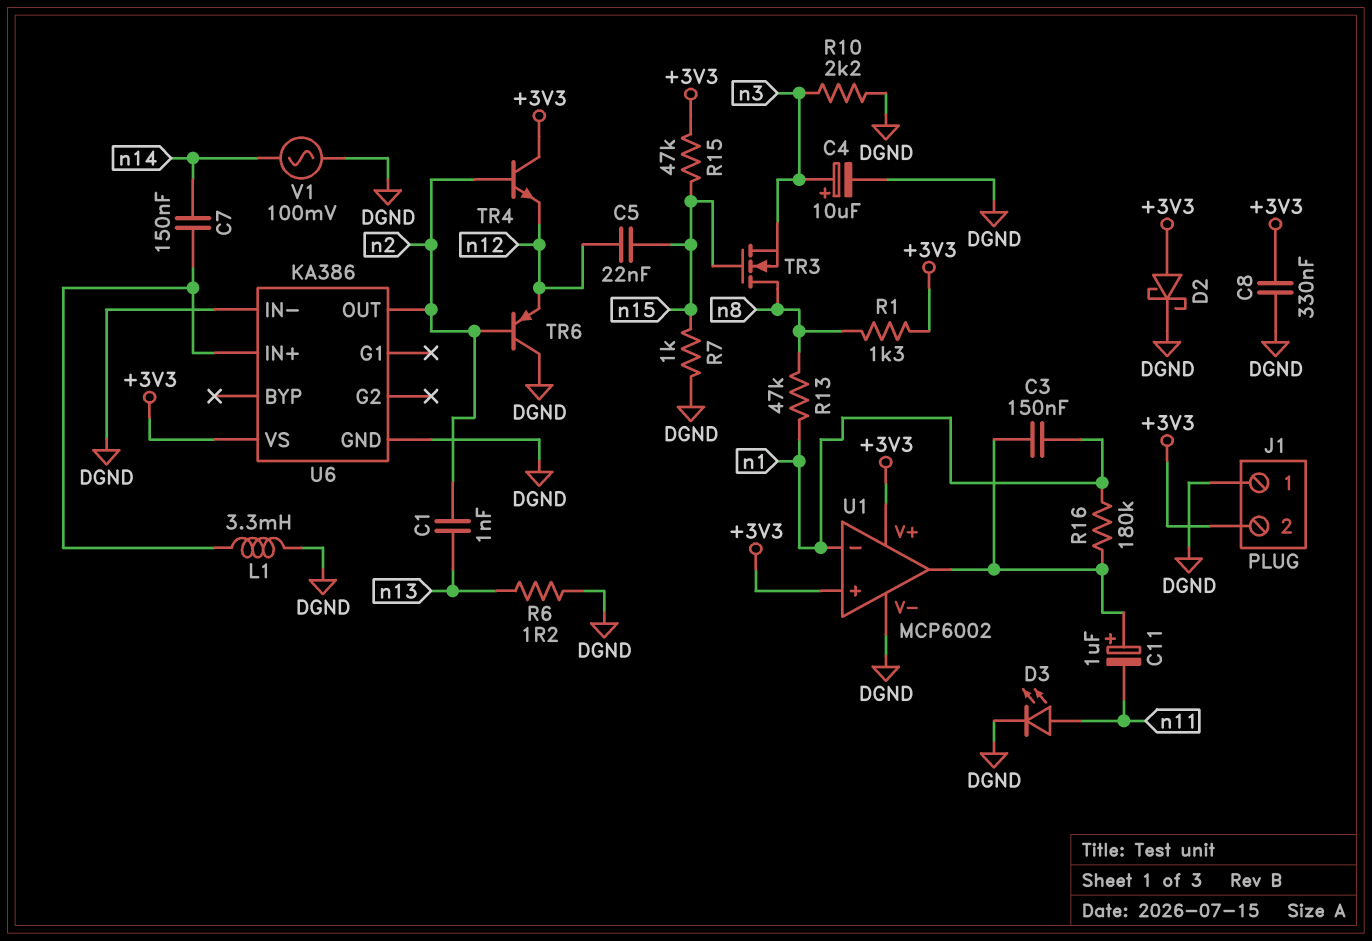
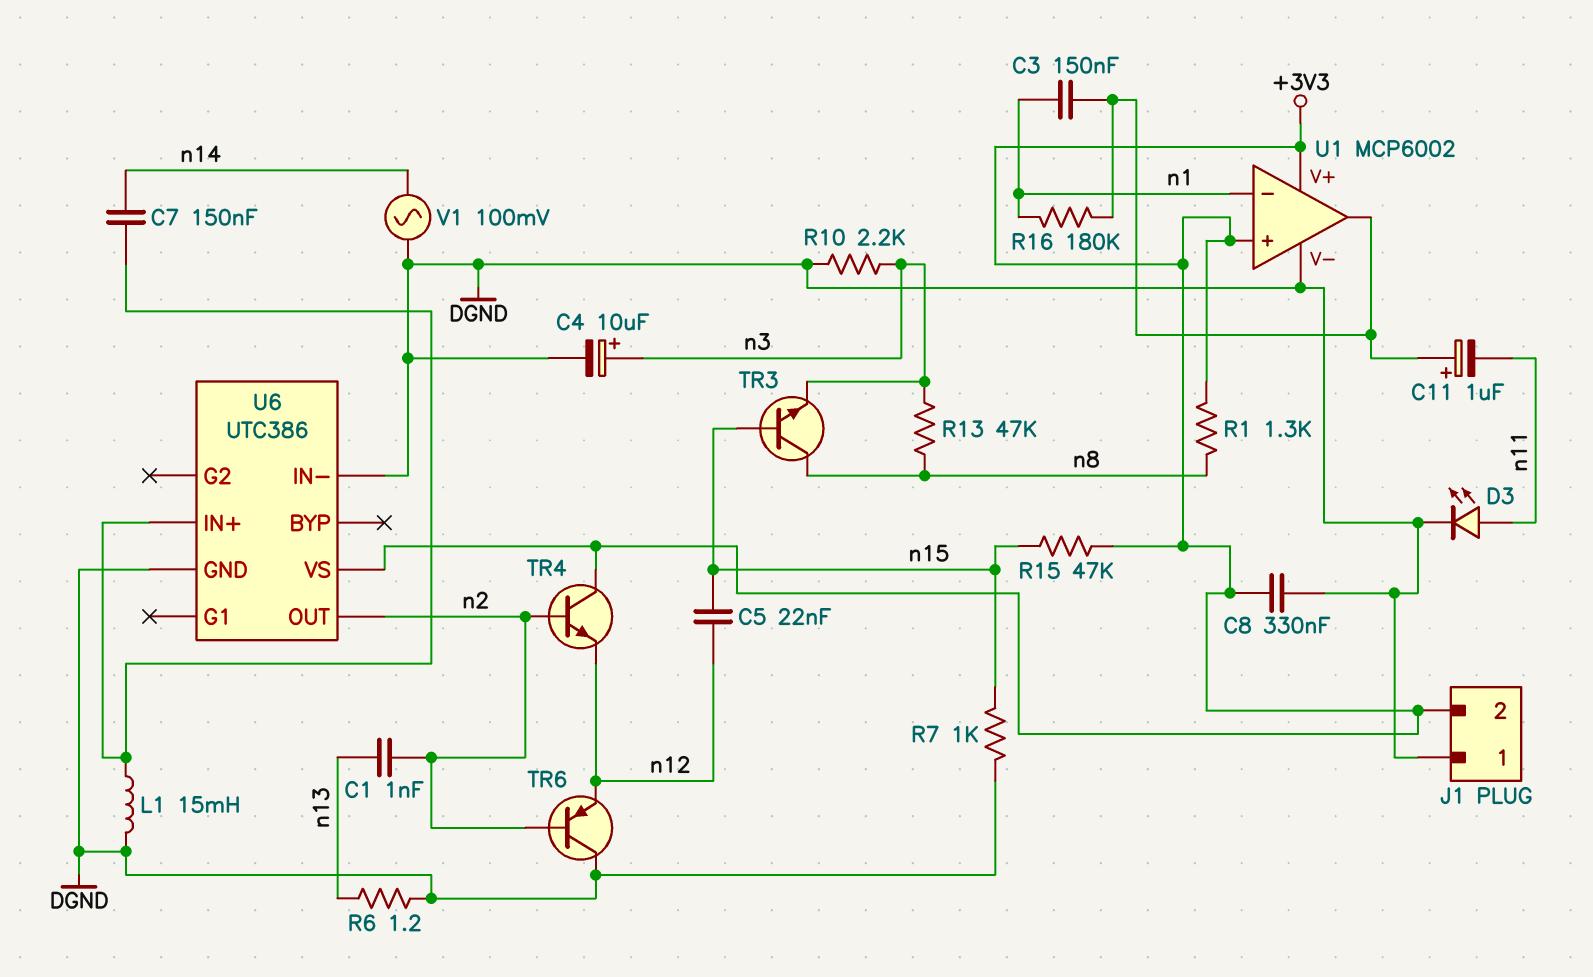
D2: schottky (A +3V3, K DGND) -> none
L1: 3.3mH (DGND, U6/IN+) -> 15mH (DGND, U6/IN+)
R13: 47k (n1, n8) -> 47k (n3, n8)
TR3: NMOS (G n15, D n8, S n3) -> NPN (B n15, C n8, E n3)
U6: KA386 -> UTC386

